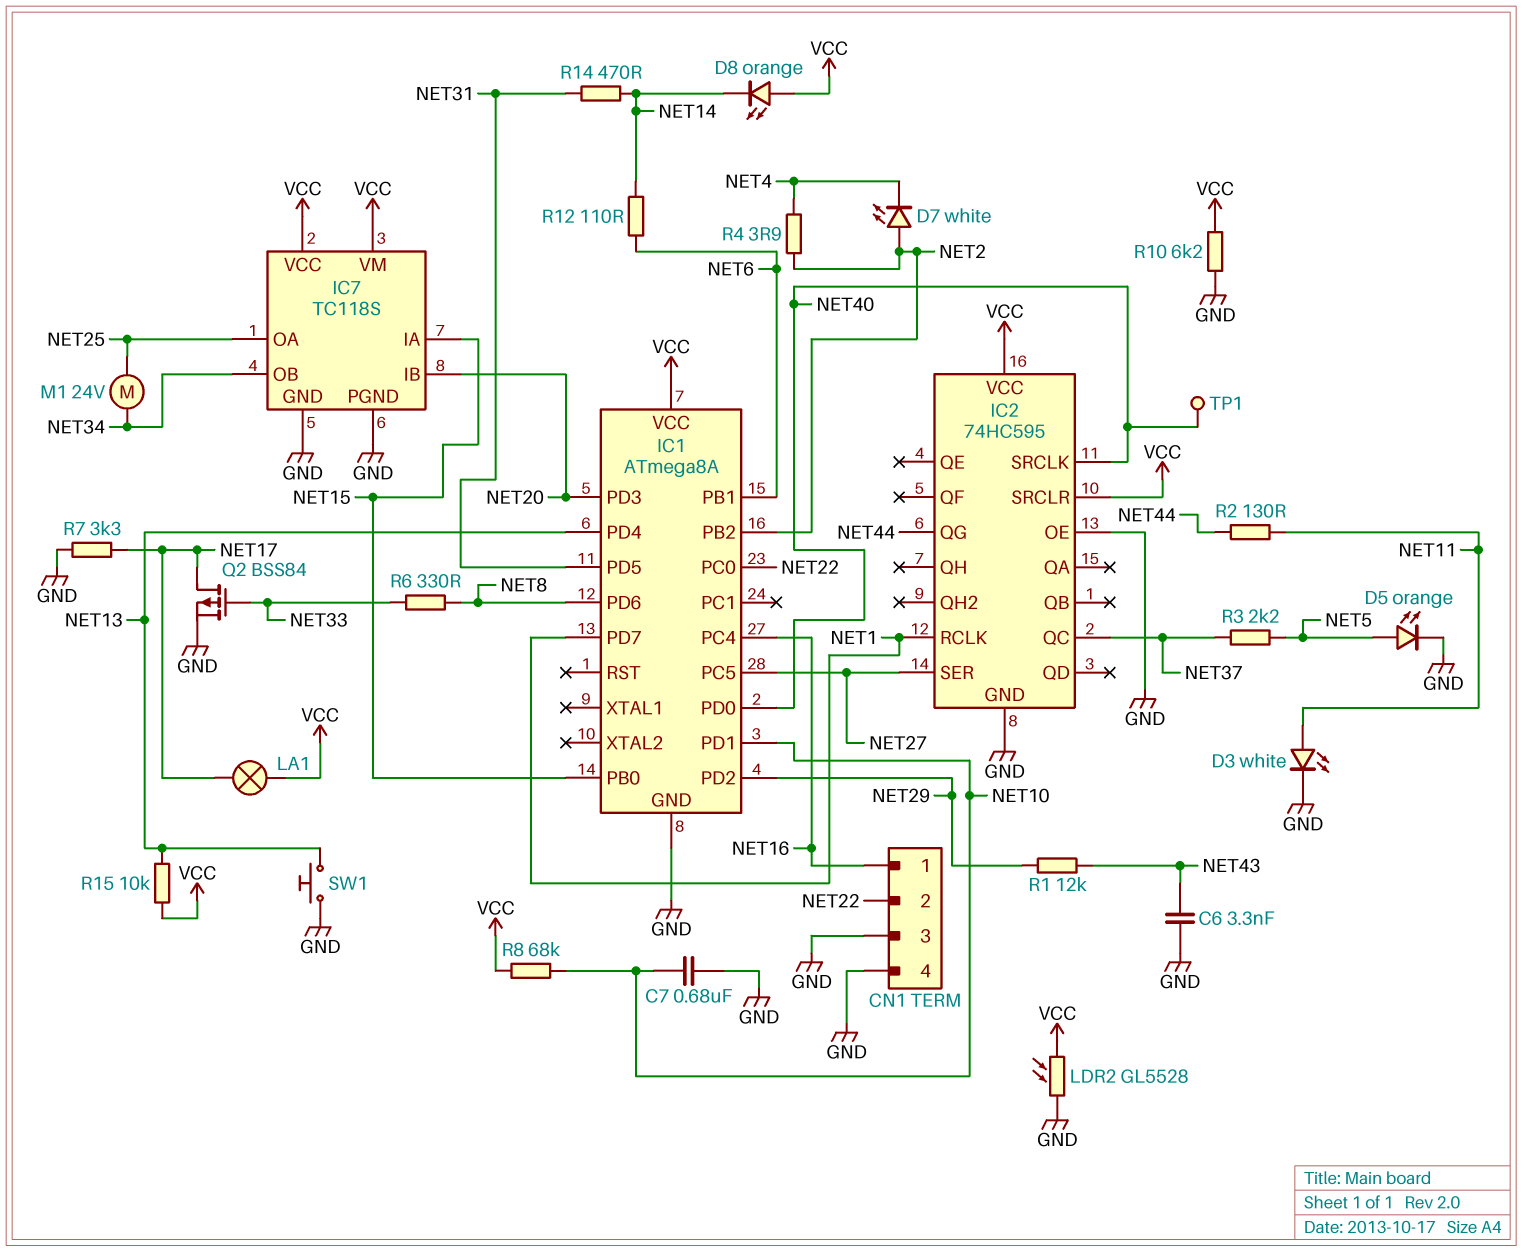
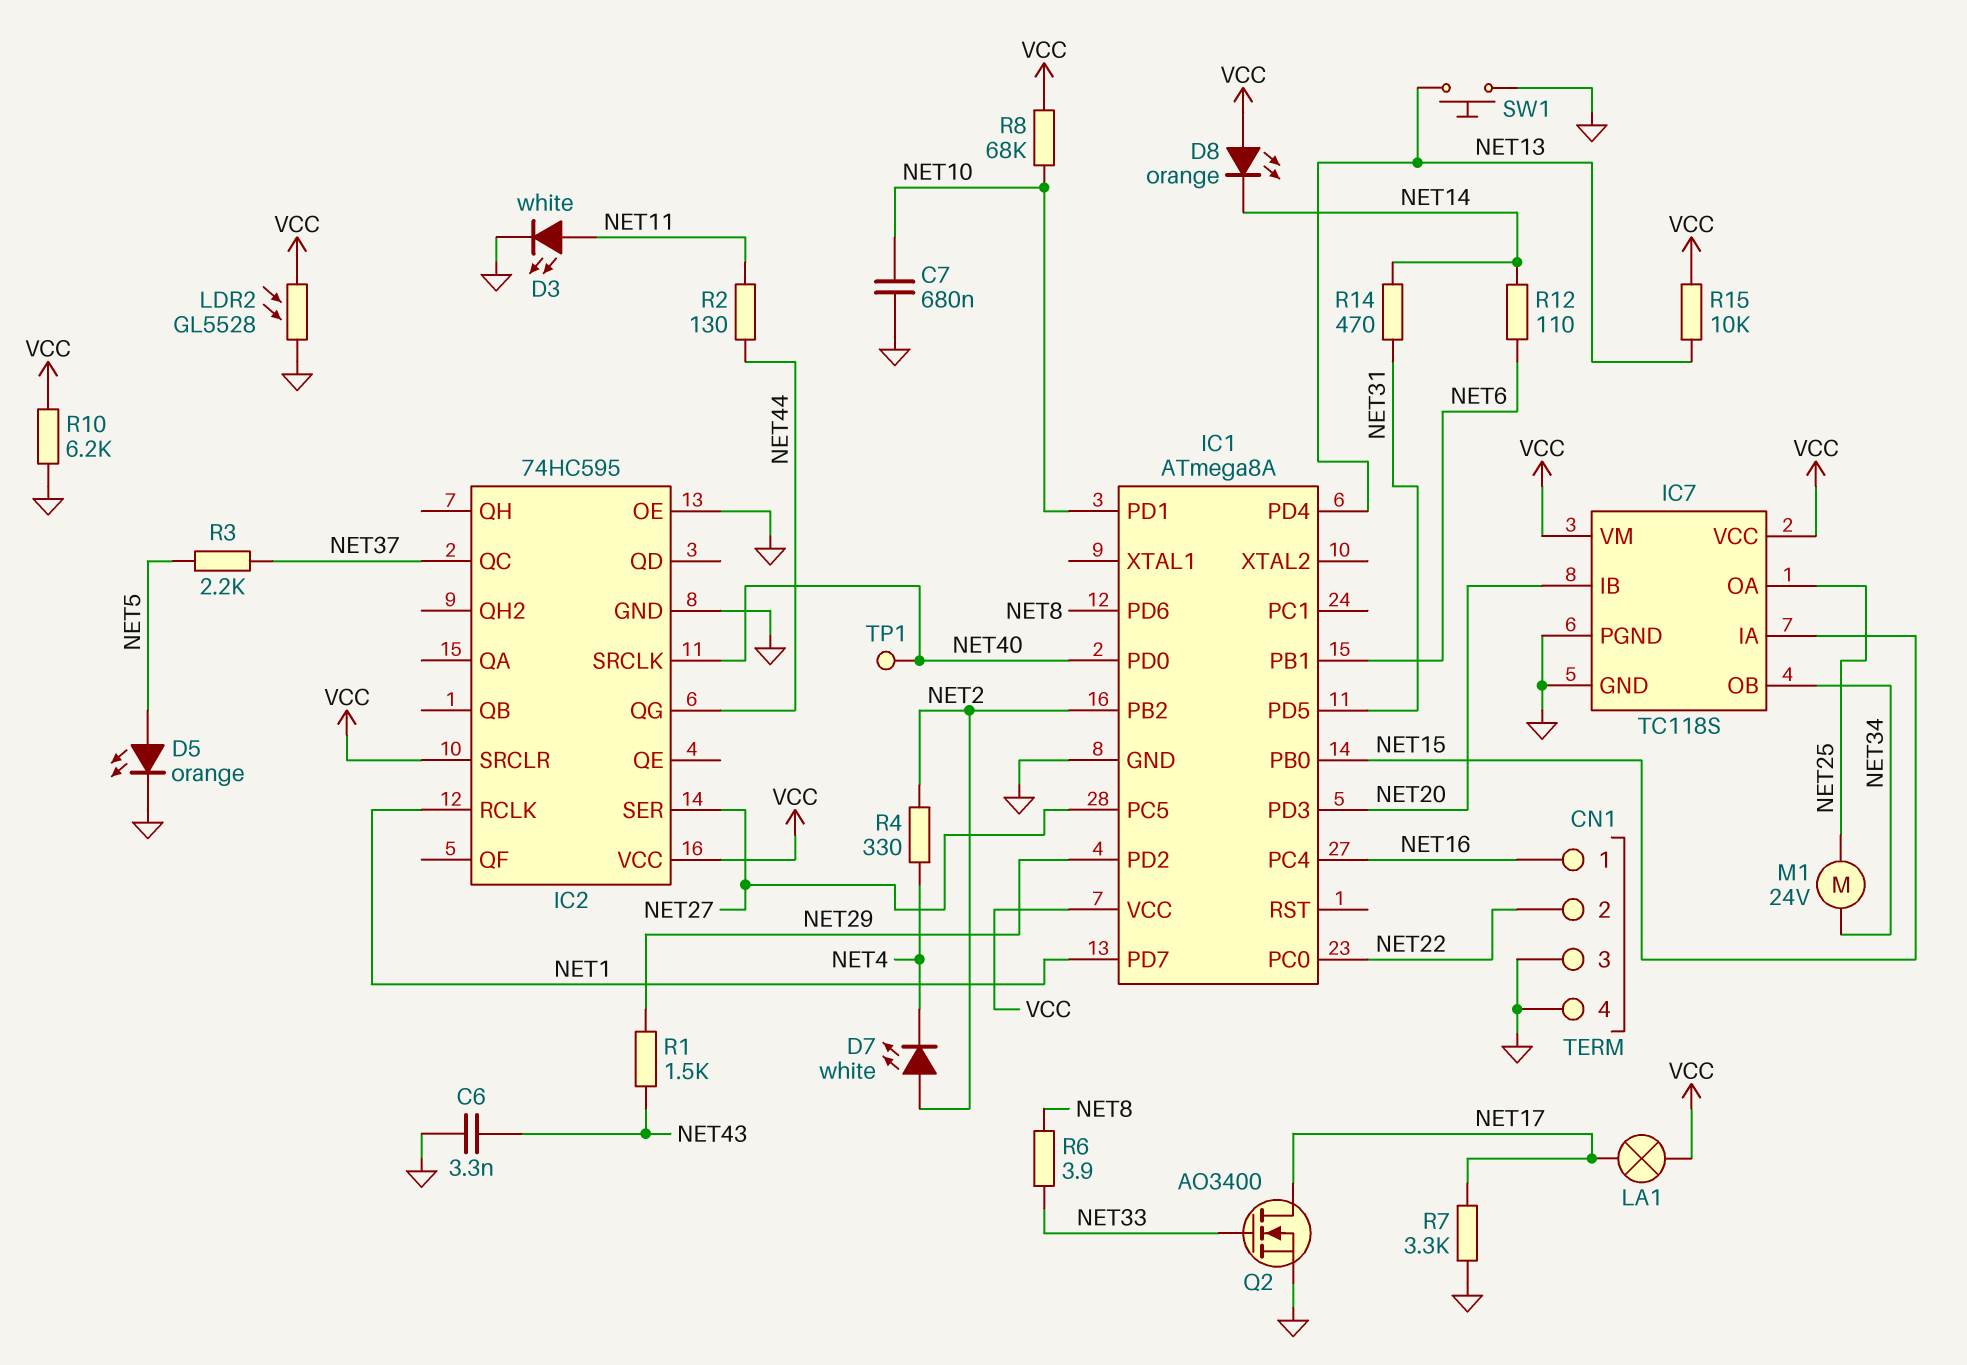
Q2: PMOS BSS84 (G NET33, D NET17, S GND) -> NMOS AO3400 (G NET33, D NET17, S GND)
R1: 12k (NET29, NET43) -> 1.5k (NET29, NET43)
R4: 3.9 (NET2, NET4) -> 330 (NET2, NET4)
R6: 330 (NET8, NET33) -> 3.9 (NET8, NET33)

